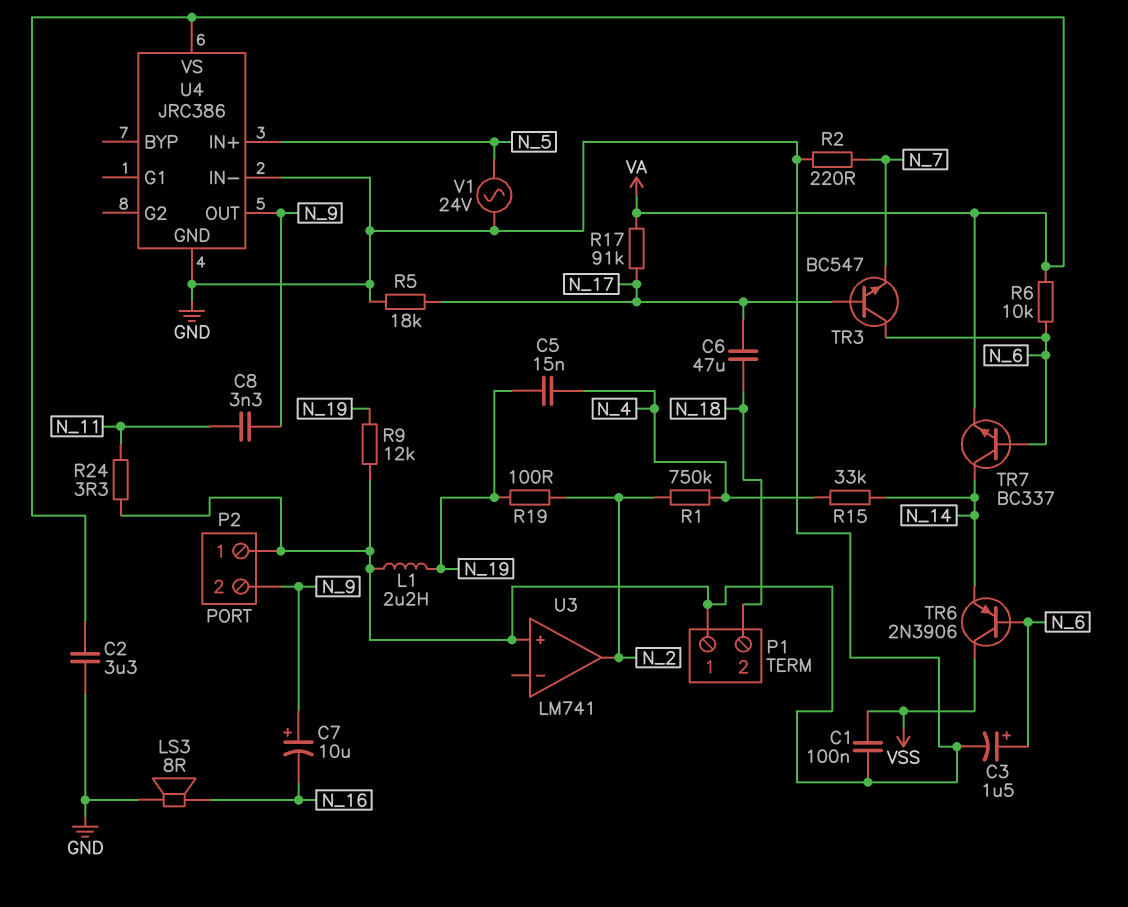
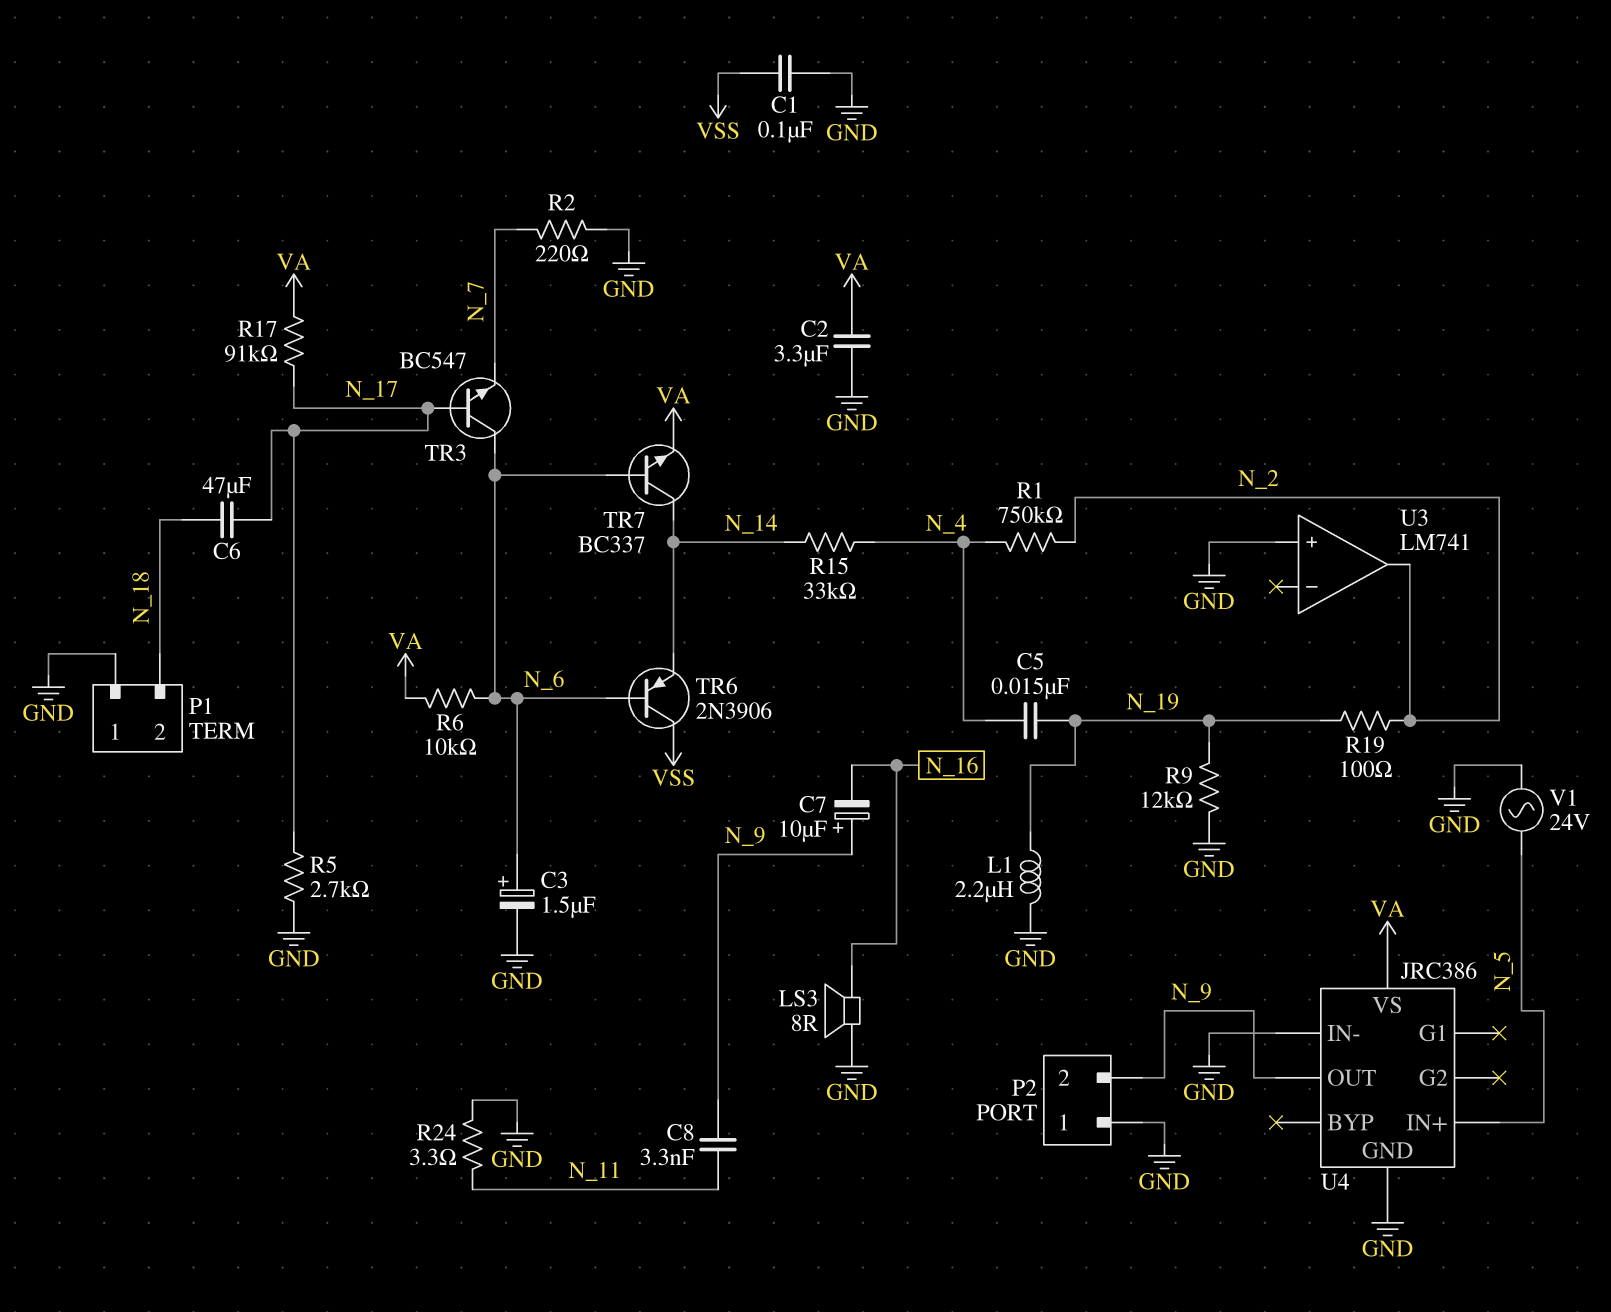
R5: 18k (GND, N_17) -> 2.7k (GND, N_17)

